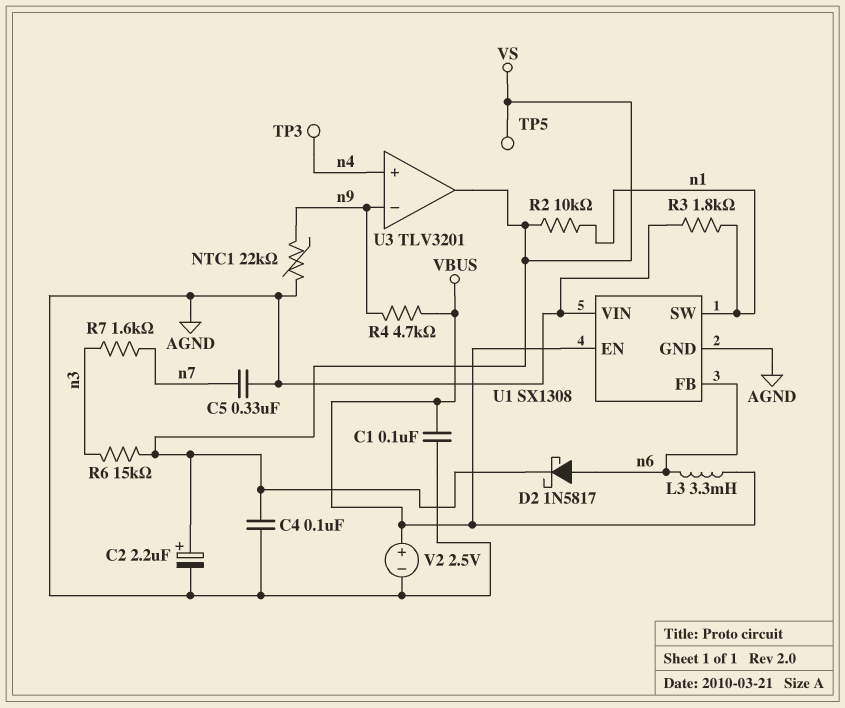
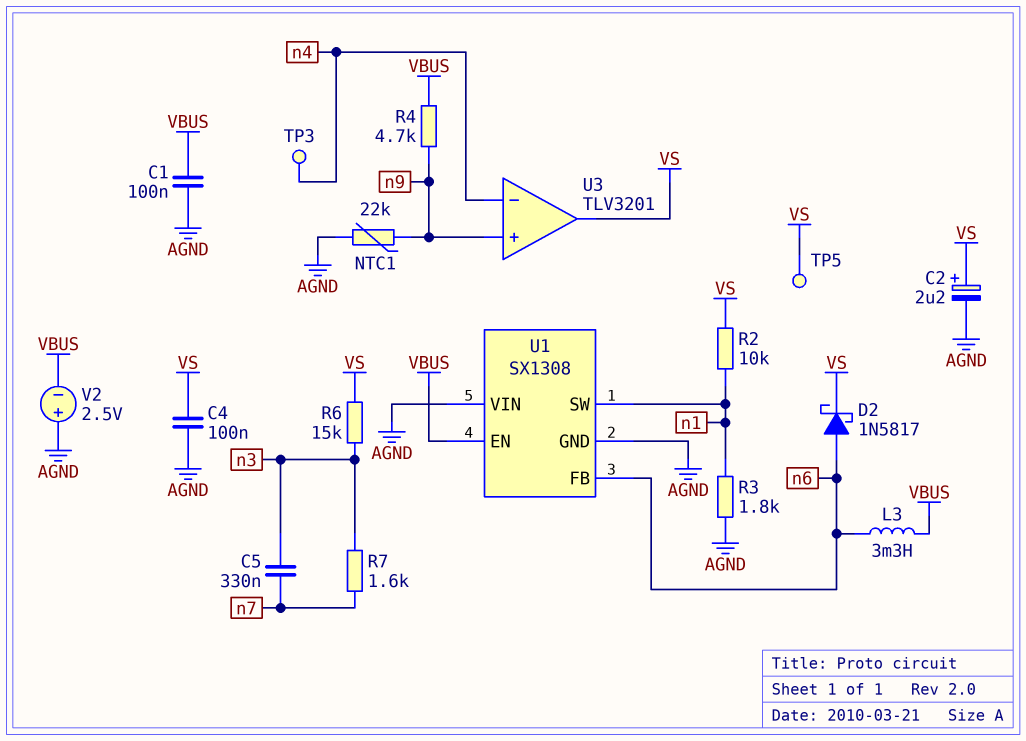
C5: 330nF (AGND, n7) -> 330nF (n3, n7)
U3 pin in+: n4 -> n9
U3 pin in-: n9 -> n4
V2: 2.5V (plus VBUS, minus AGND) -> 2.5V (plus AGND, minus VBUS)

